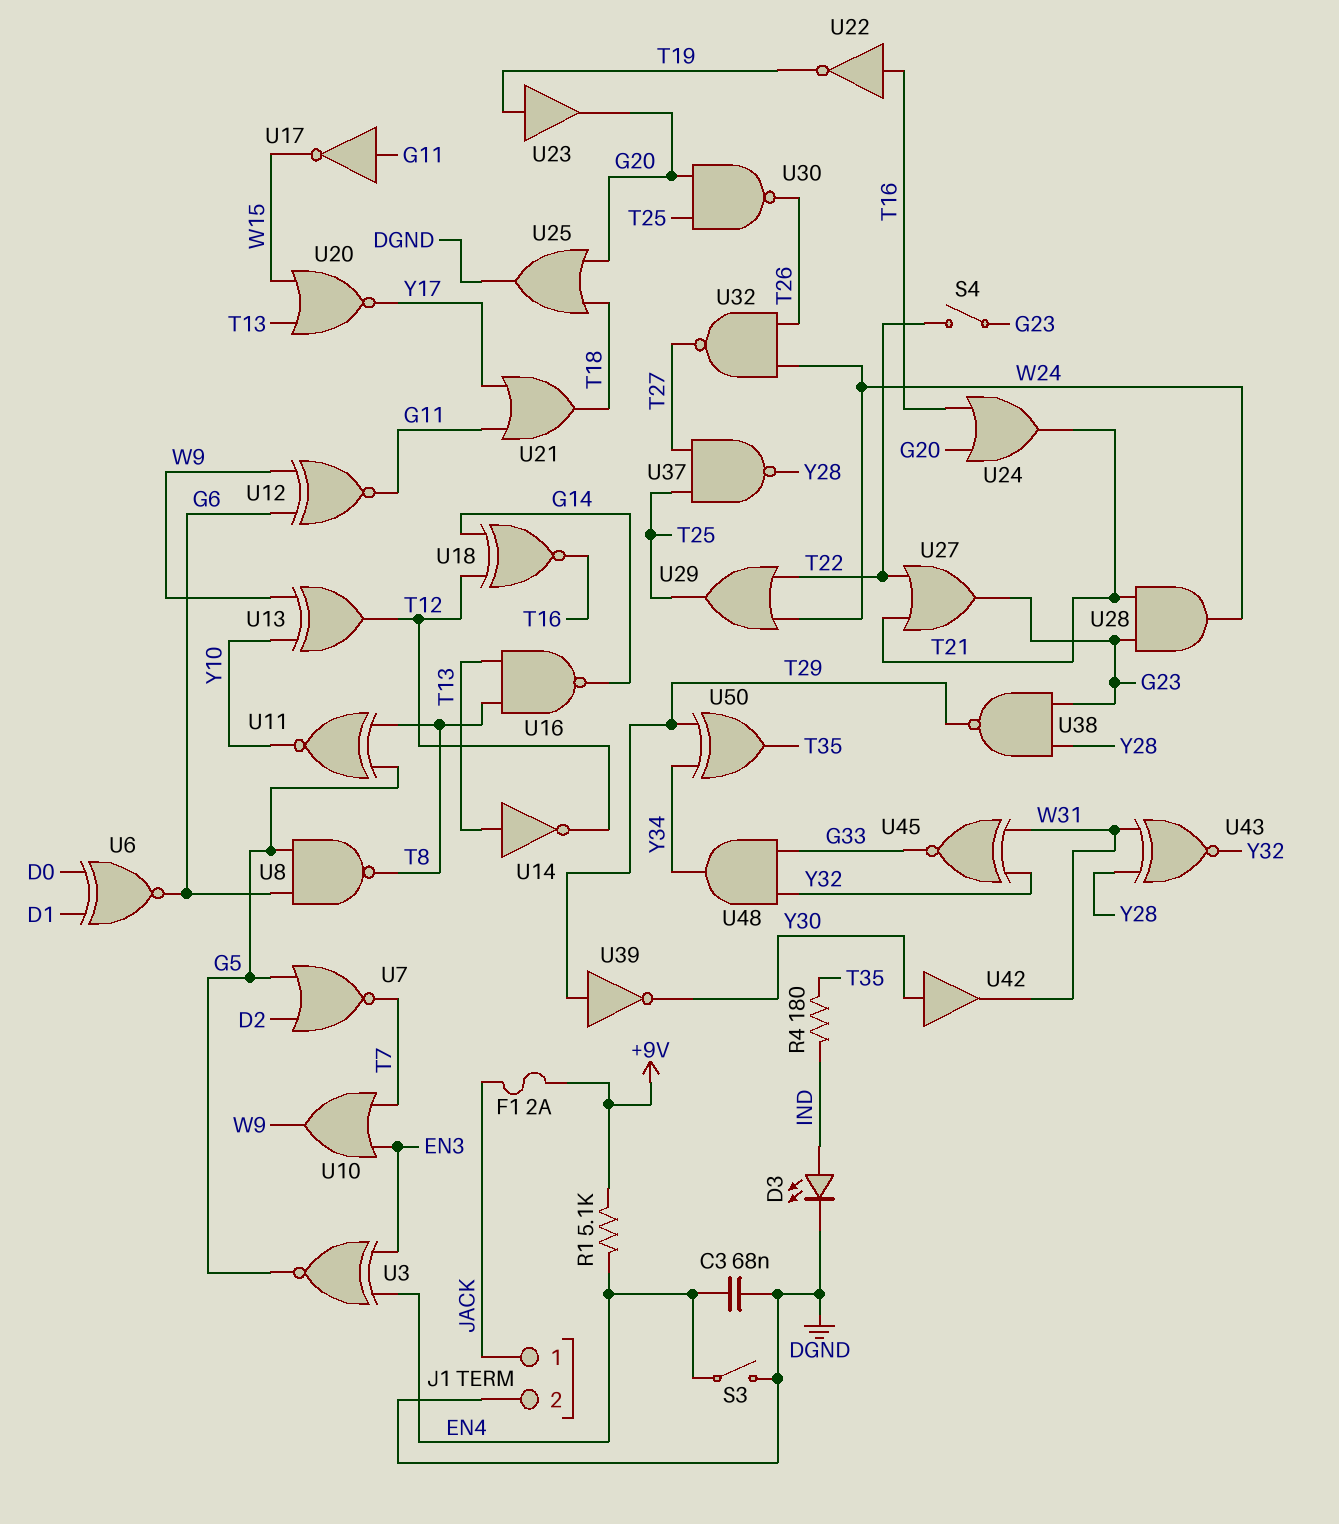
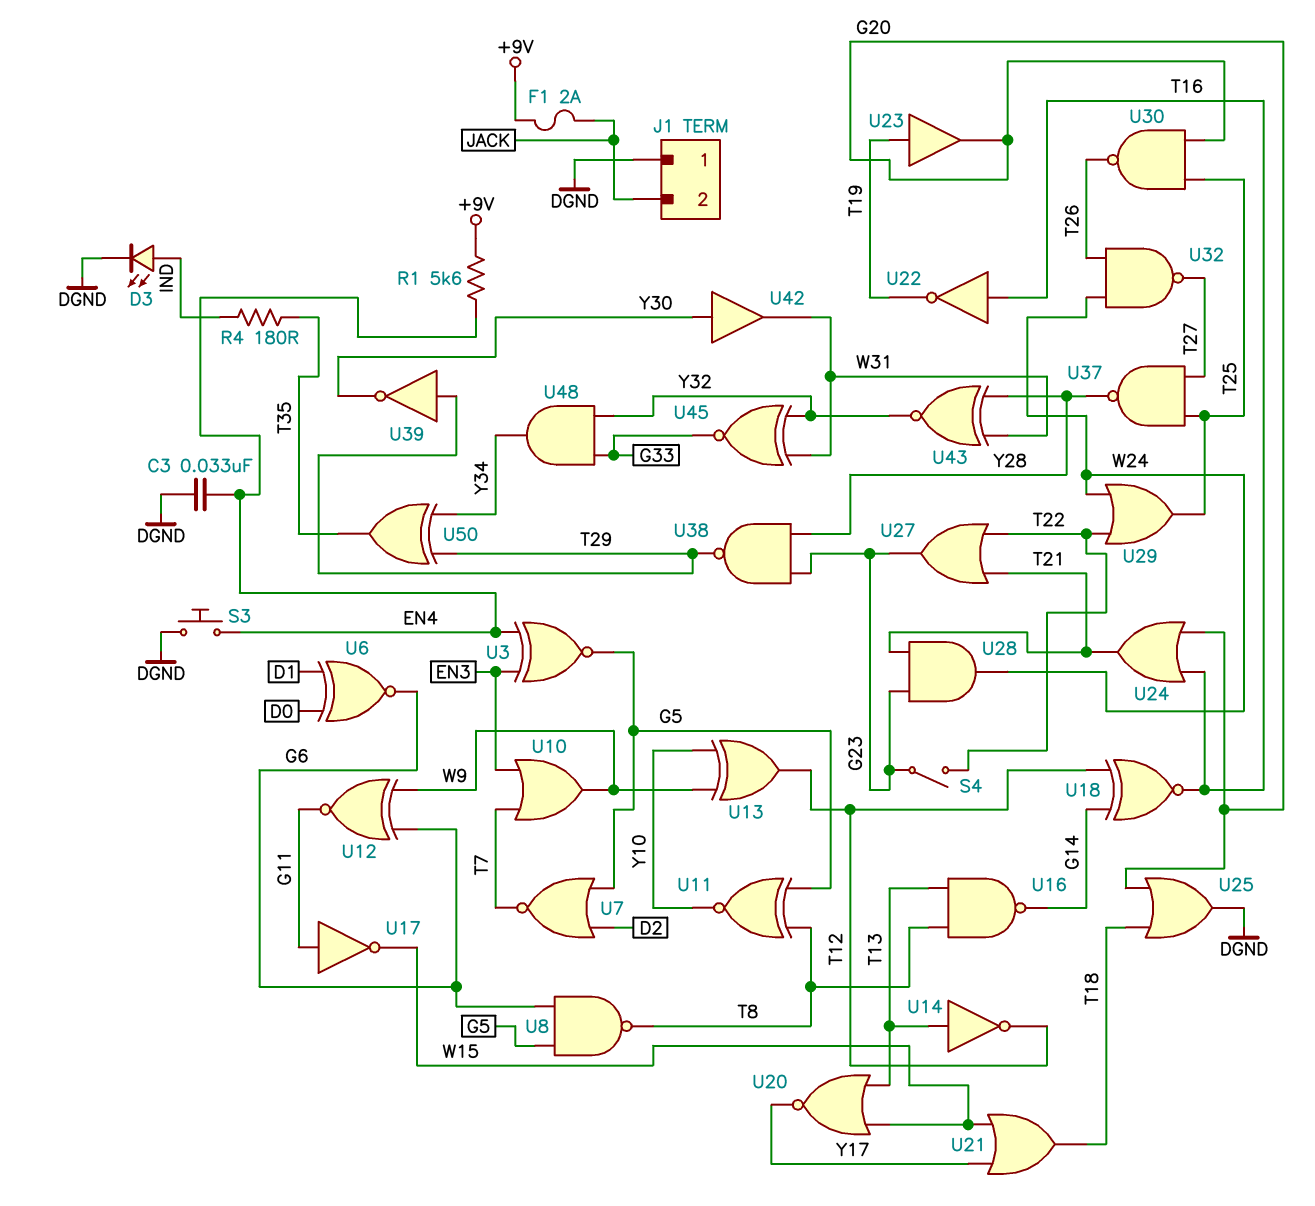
C3: 68nF (DGND, EN4) -> 33nF (DGND, EN4)
J1 pin 1: JACK -> DGND
J1 pin 2: DGND -> JACK
R1: 5.1k (+9V, EN4) -> 5.6k (+9V, EN4)
S3: switch (DGND, EN4) -> button (DGND, EN4)
U21: OR (in G11, in Y17, out T18) -> OR (in W15, in Y17, out T18)

